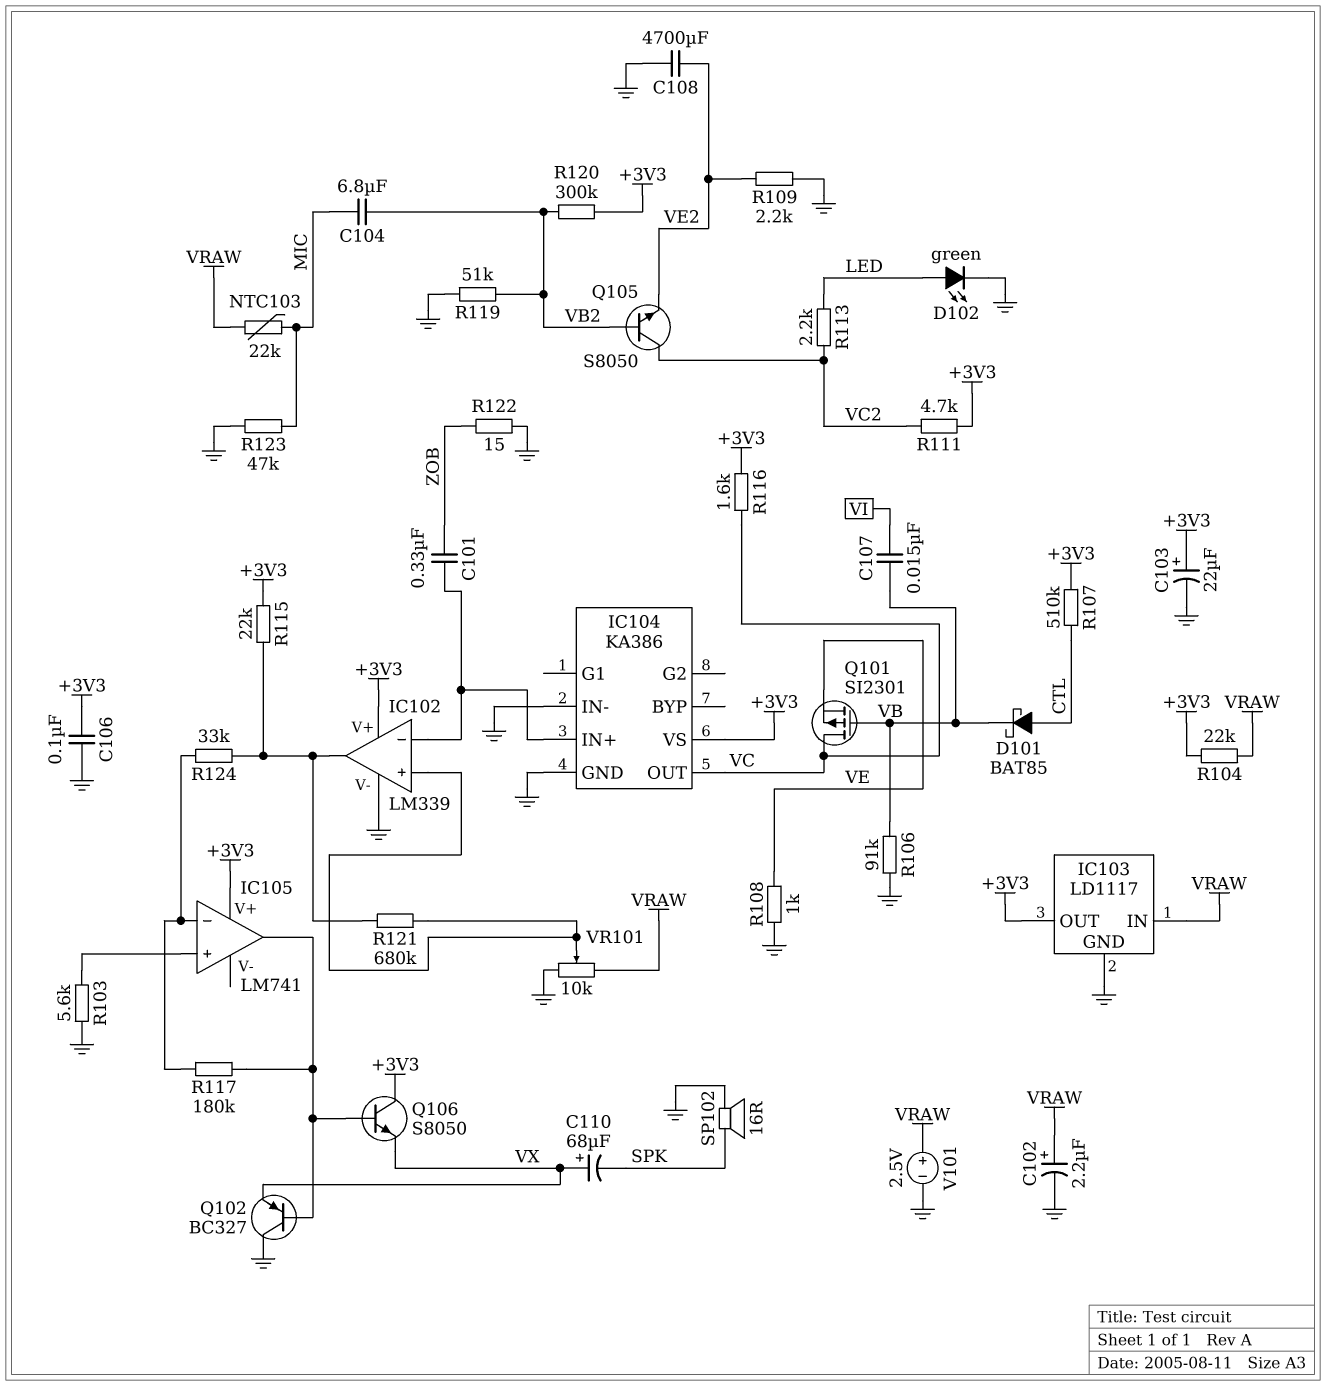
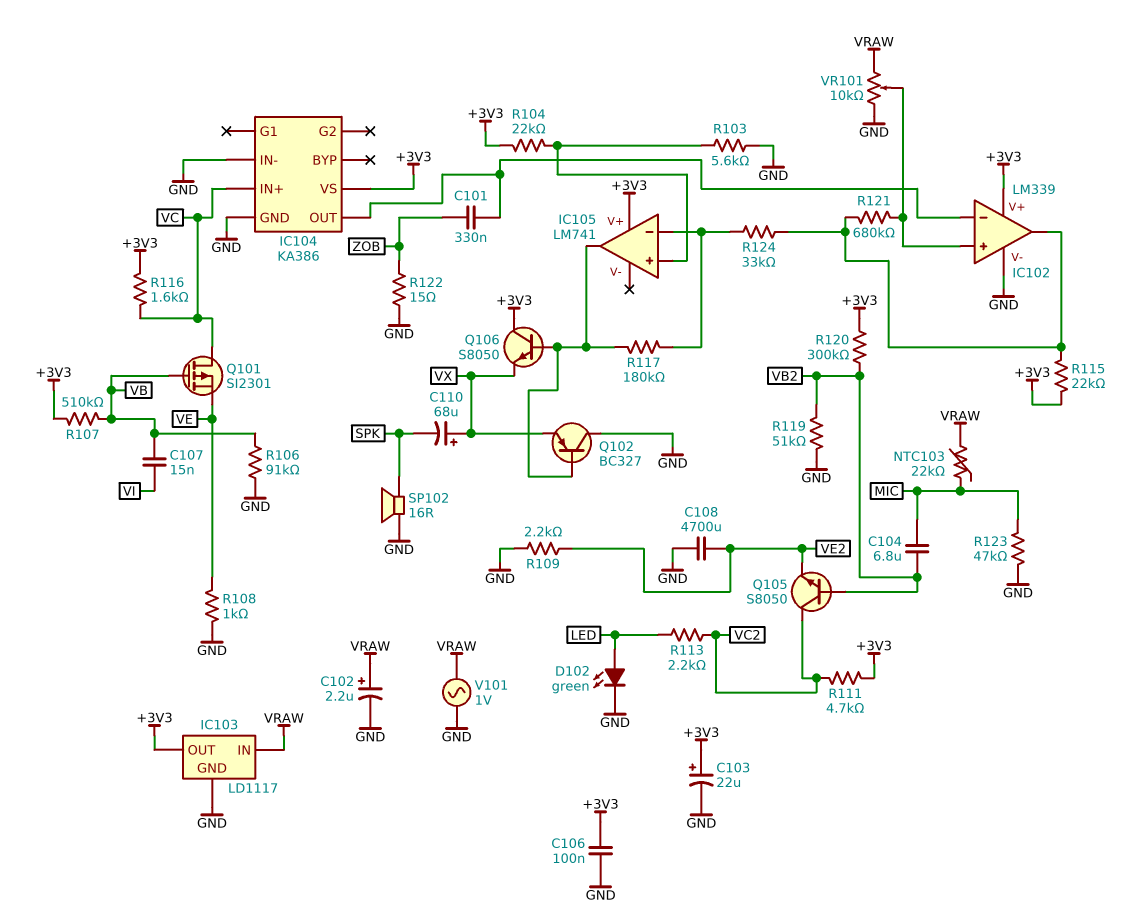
D101: schottky BAT85 (A CTL, K VB) -> none
IC104 pin IN+: IC102/in- -> VC
IC104 pin OUT: VC -> IC102/in-
R104: 22k (+3V3, VRAW) -> 22k (+3V3, IC105/in+)
R107: 510k (+3V3, CTL) -> 510k (+3V3, VB)
V101: 2.5V (plus VRAW, minus GND) -> AC 1V (GND, VRAW)

